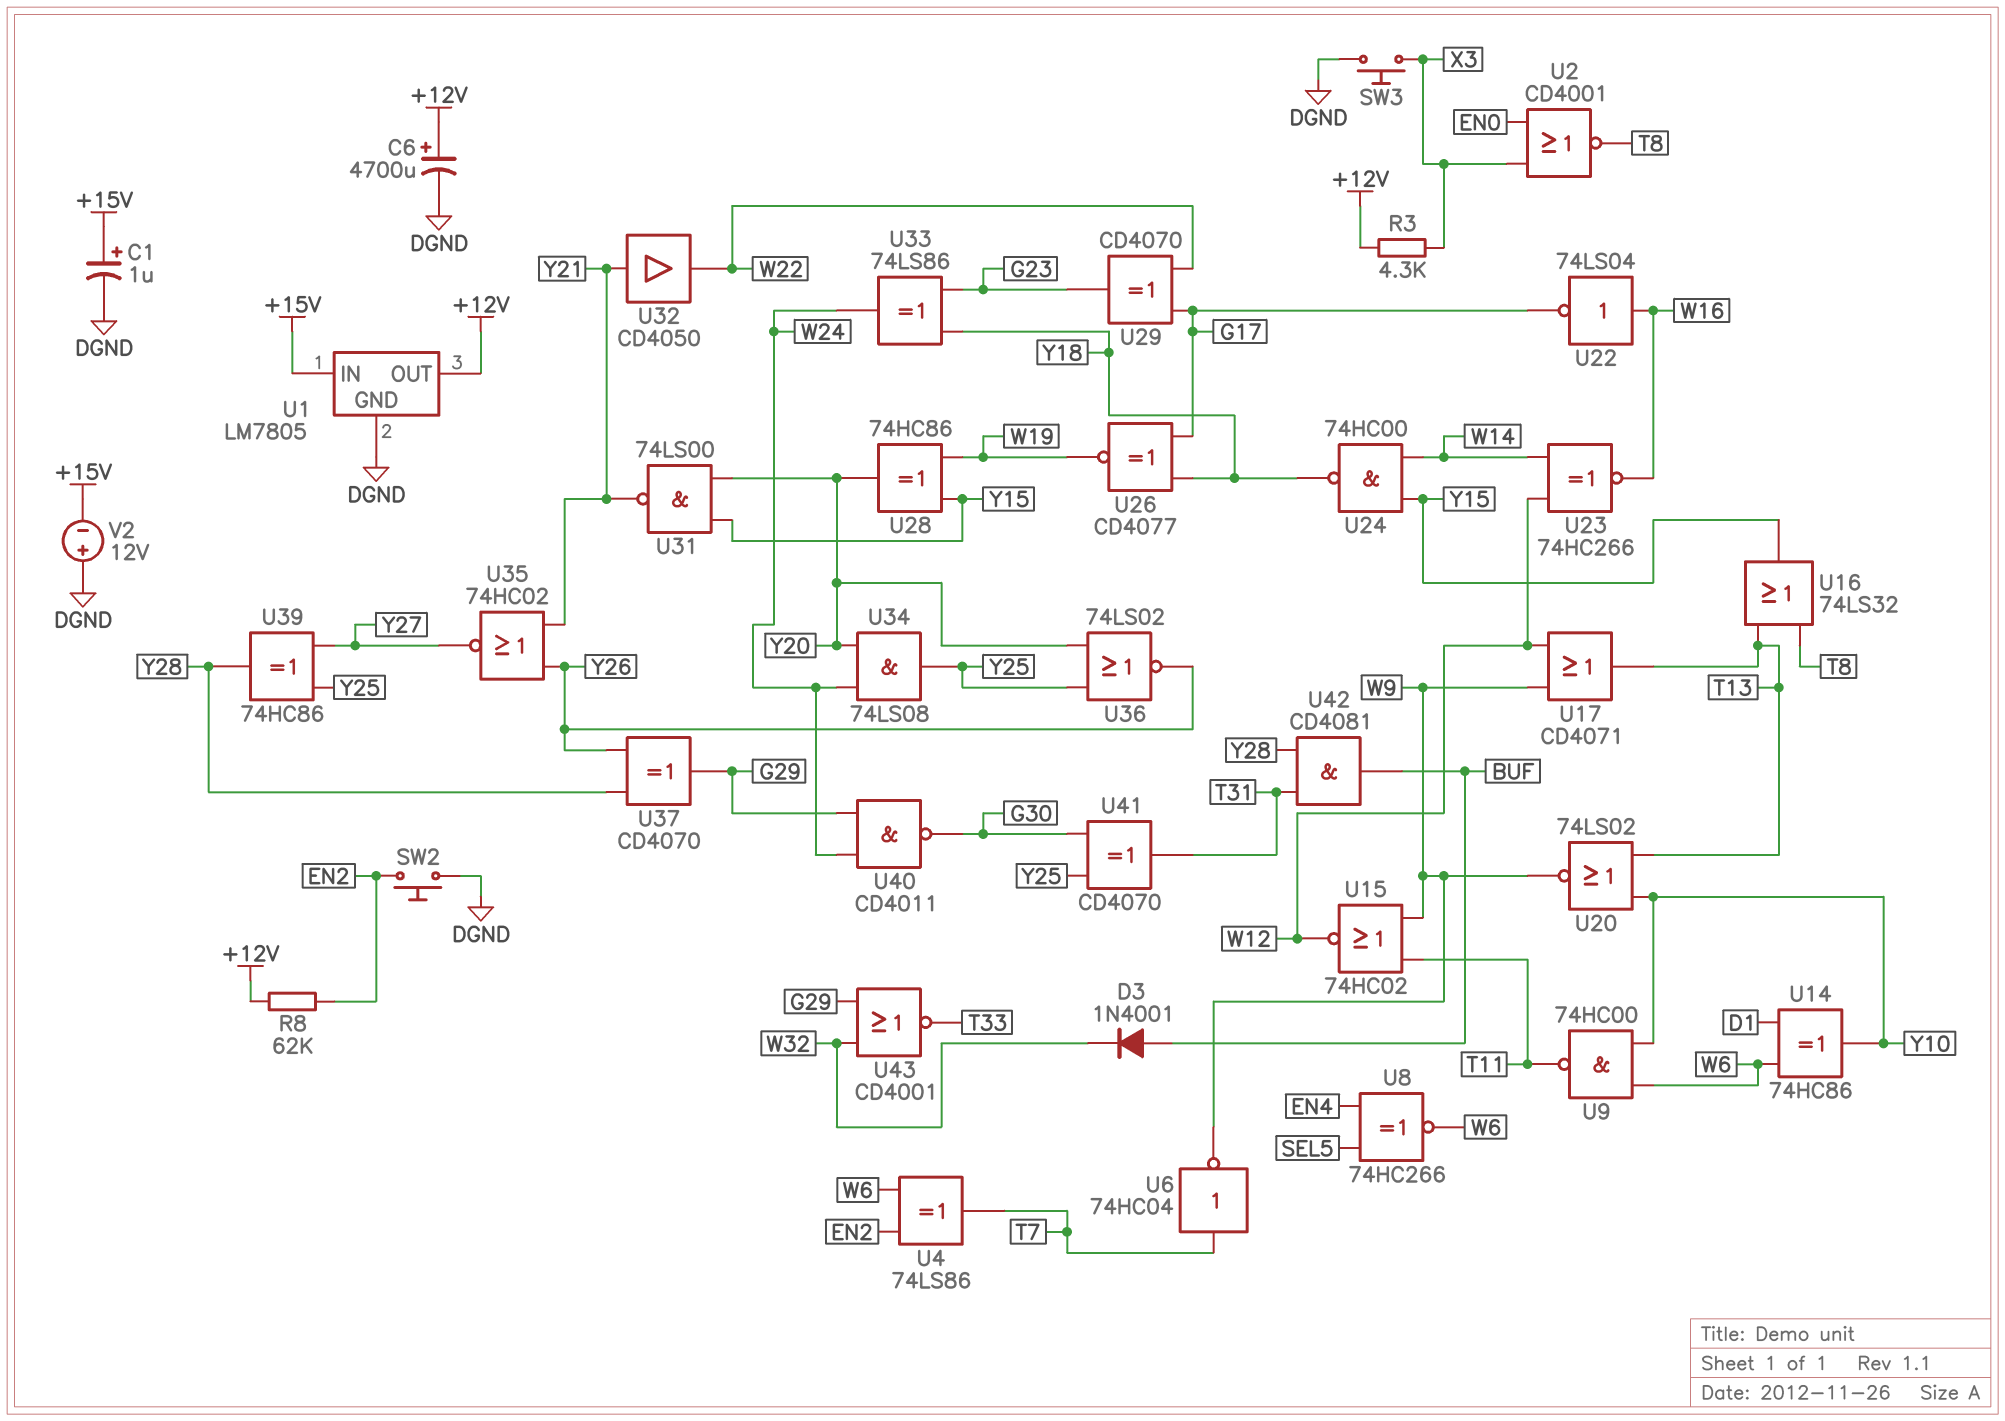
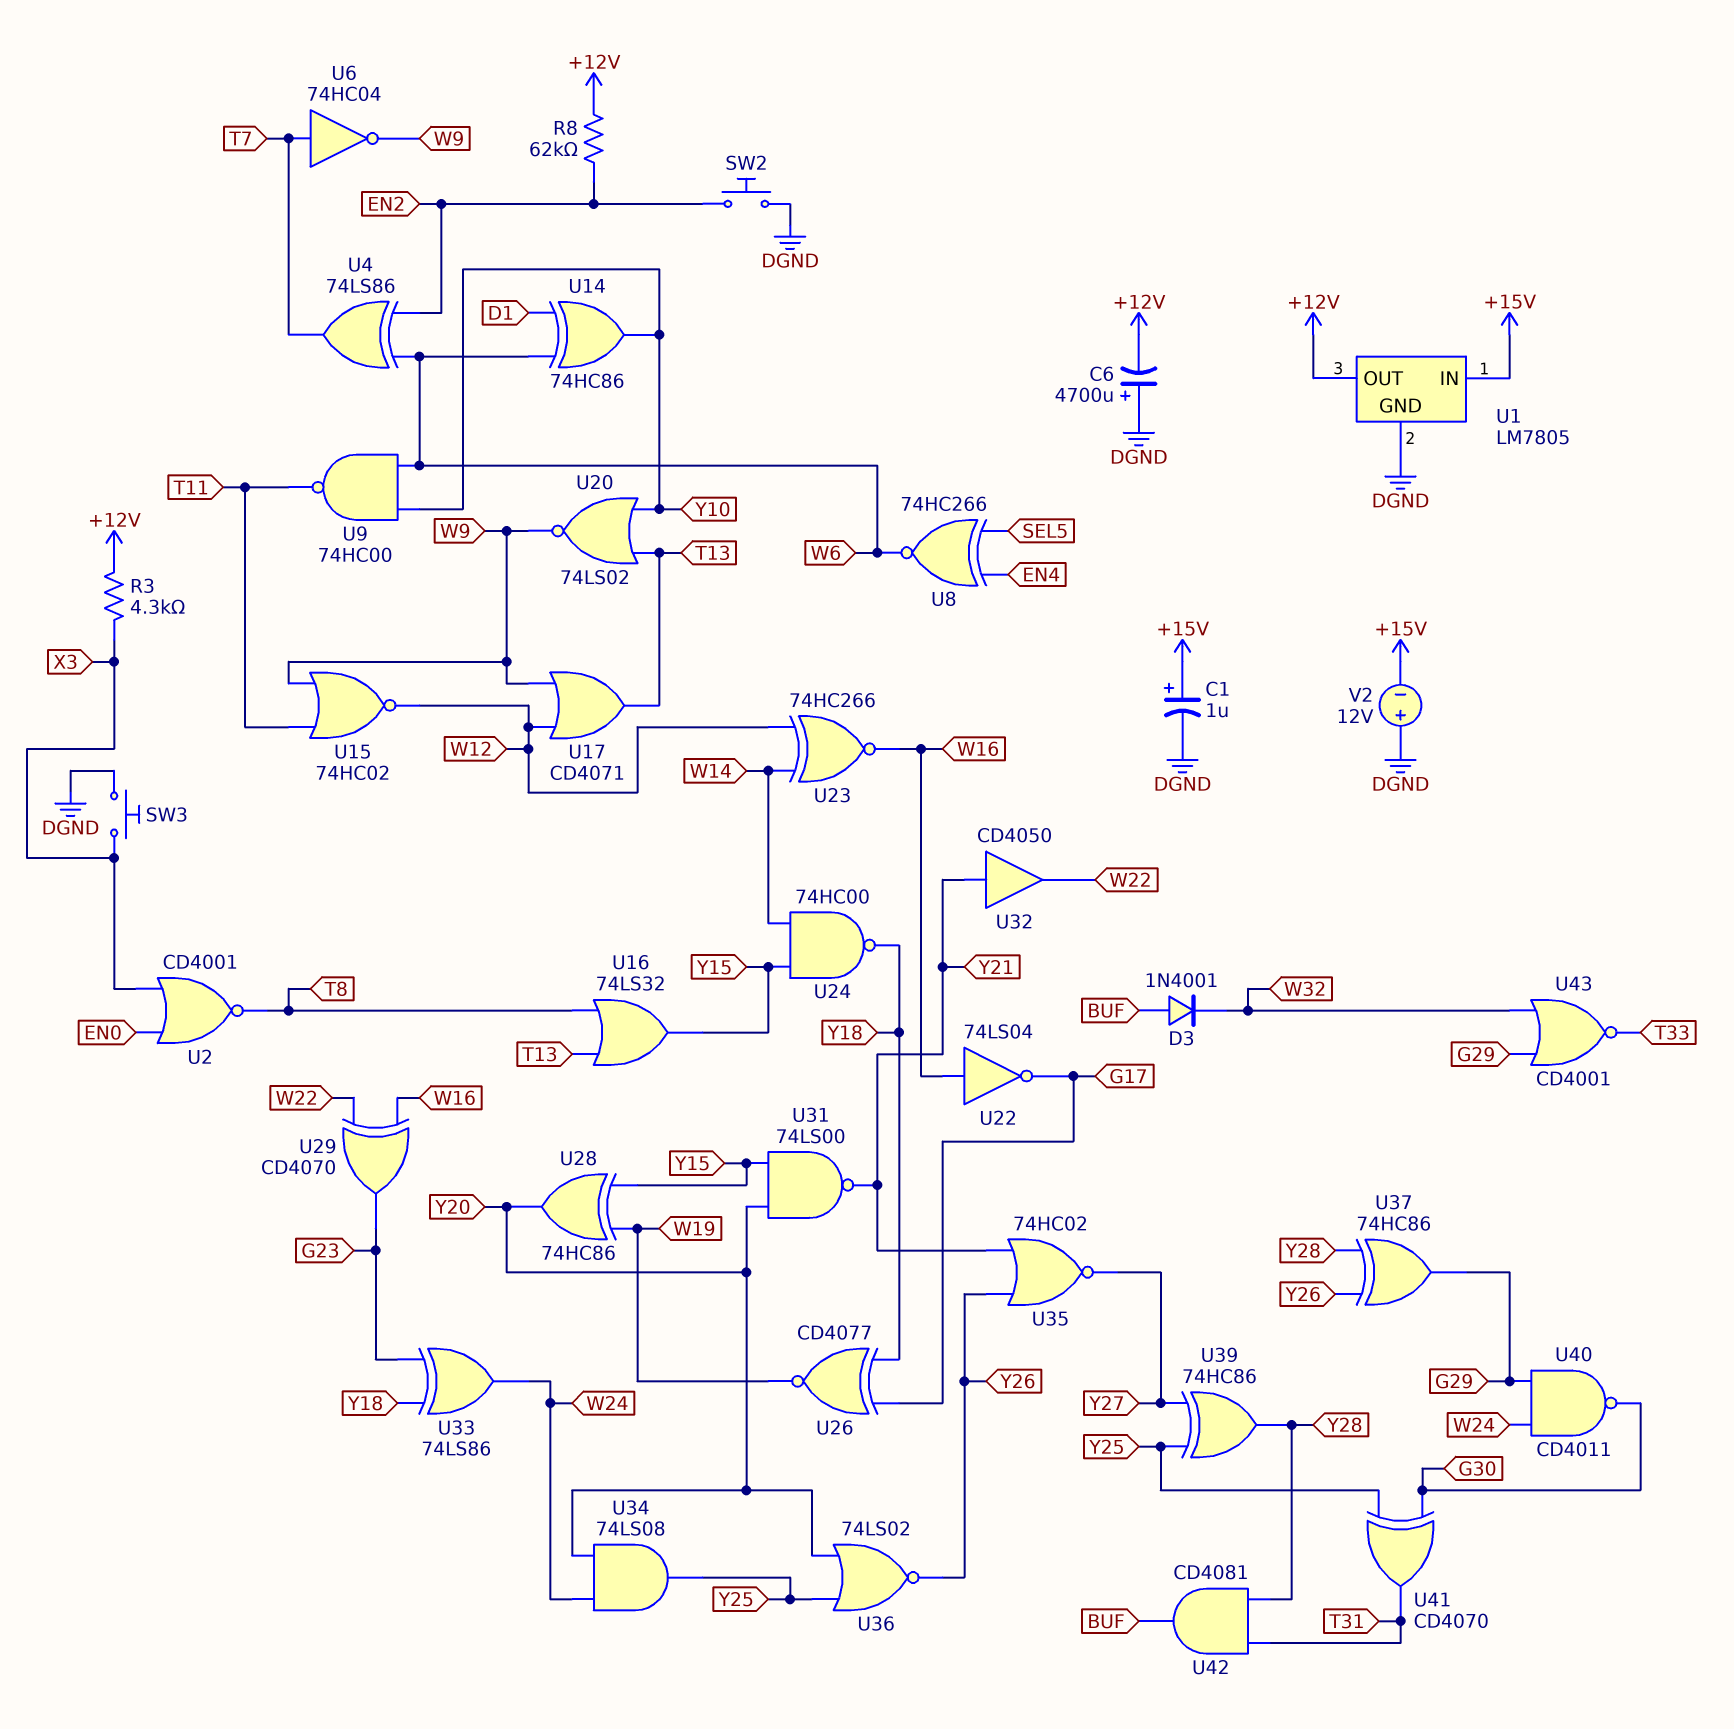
C6: 4700uF (plus +12V, minus DGND) -> 4700uF (plus DGND, minus +12V)
U29: XOR CD4070 (in G17, in W22, out G23) -> XOR CD4070 (in W16, in W22, out G23)
U37: XOR CD4070 (in Y26, in Y28, out G29) -> XOR 74HC86 (in Y26, in Y28, out G29)

